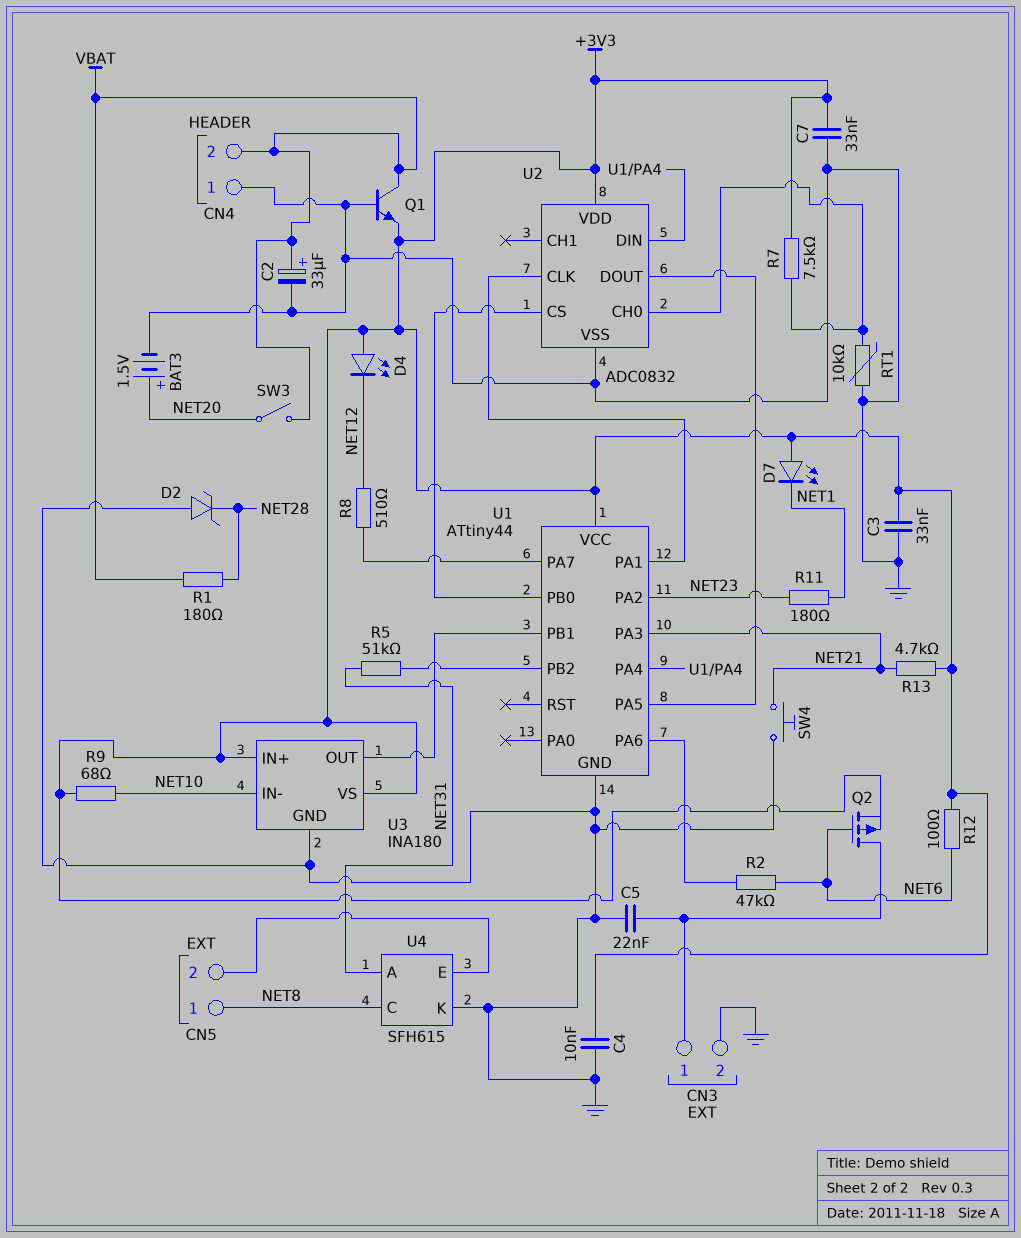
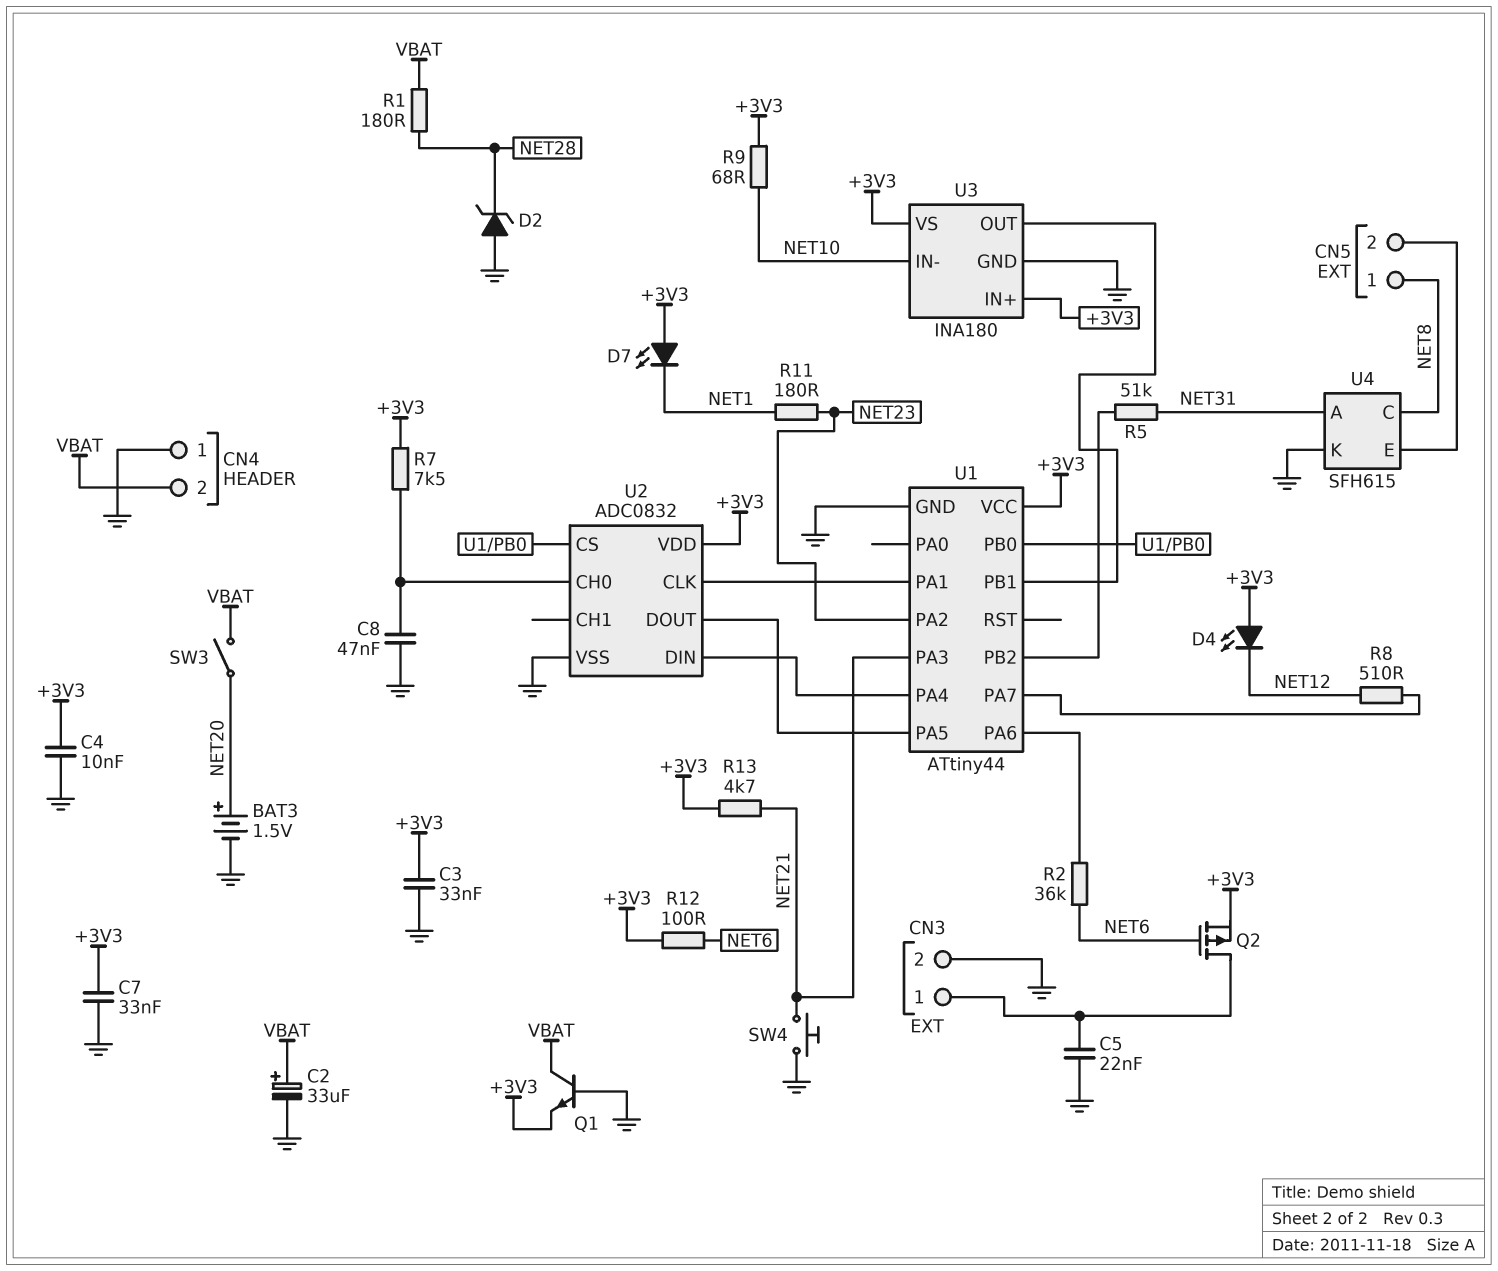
C8: none -> 47nF (GND, U2/CH0)
R2: 47k (NET6, U1/PA6) -> 36k (NET6, U1/PA6)
RT1: 10k (GND, U2/CH0) -> none

